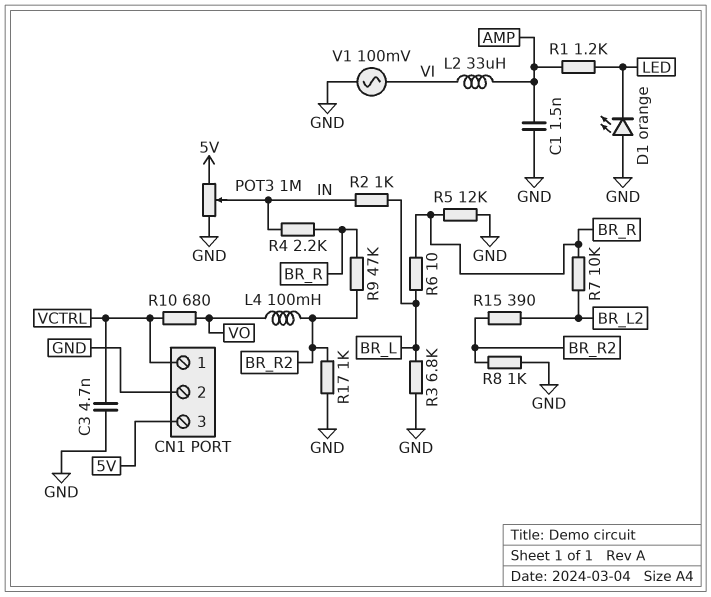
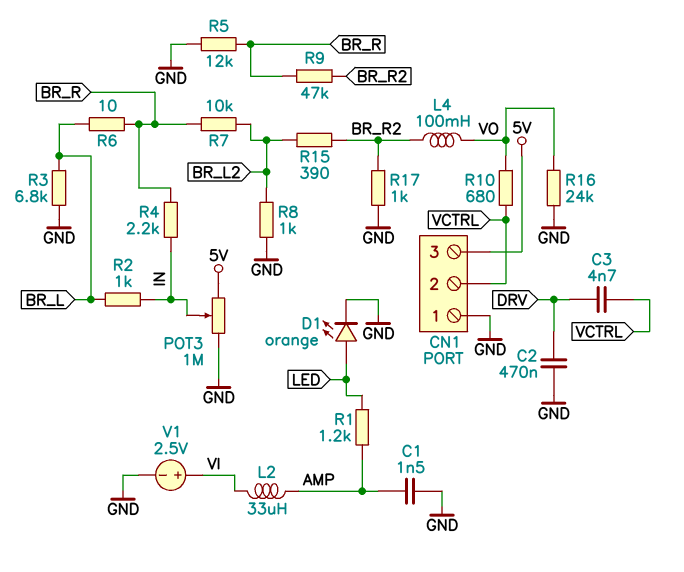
C2: none -> 470nF (DRV, GND)
C3: 4.7nF (GND, VCTRL) -> 4.7nF (DRV, VCTRL)
CN1 pin 1: VCTRL -> GND
CN1 pin 2: GND -> VCTRL
D1: LED orange (A GND, K LED) -> LED orange (A LED, K GND)
R8: 1k (BR_R2, GND) -> 1k (BR_L2, GND)
R16: none -> 24k (GND, VO)
V1: AC 100mV (GND, VI) -> 2.5V (plus VI, minus GND)

